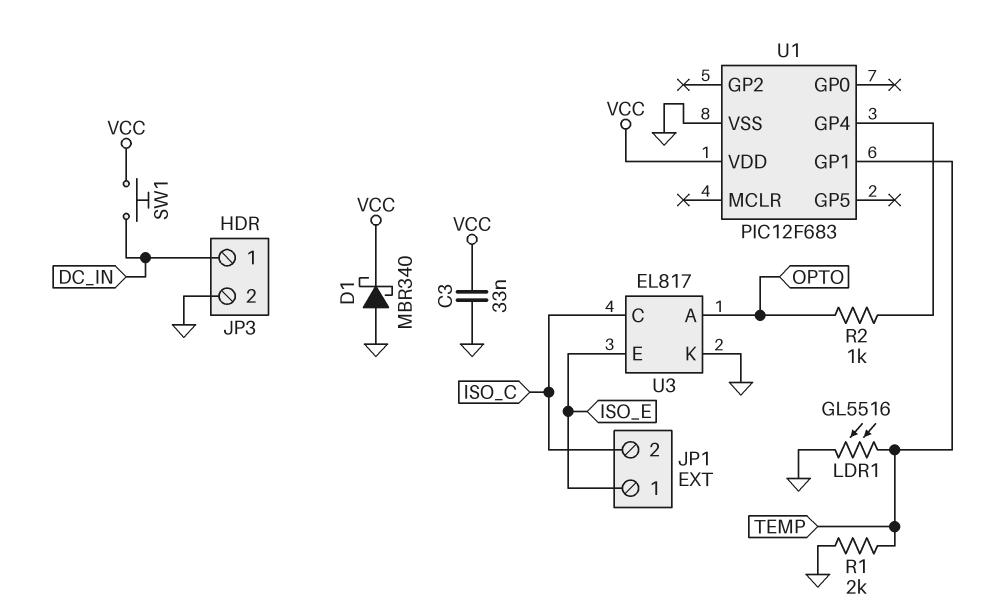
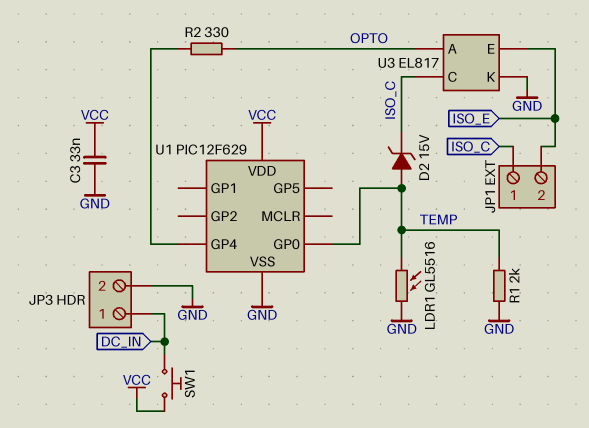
D1: schottky MBR340 (A GND, K VCC) -> none
D2: none -> zener 15V (A TEMP, K ISO_C)
JP1 pin 1: ISO_E -> ISO_C
JP1 pin 2: ISO_C -> ISO_E
R2: 1k (OPTO, U1/GP4) -> 330 (OPTO, U1/GP4)
U1: PIC12F683 -> PIC12F629
U1 pin GP0: none -> TEMP
U1 pin GP1: TEMP -> none

